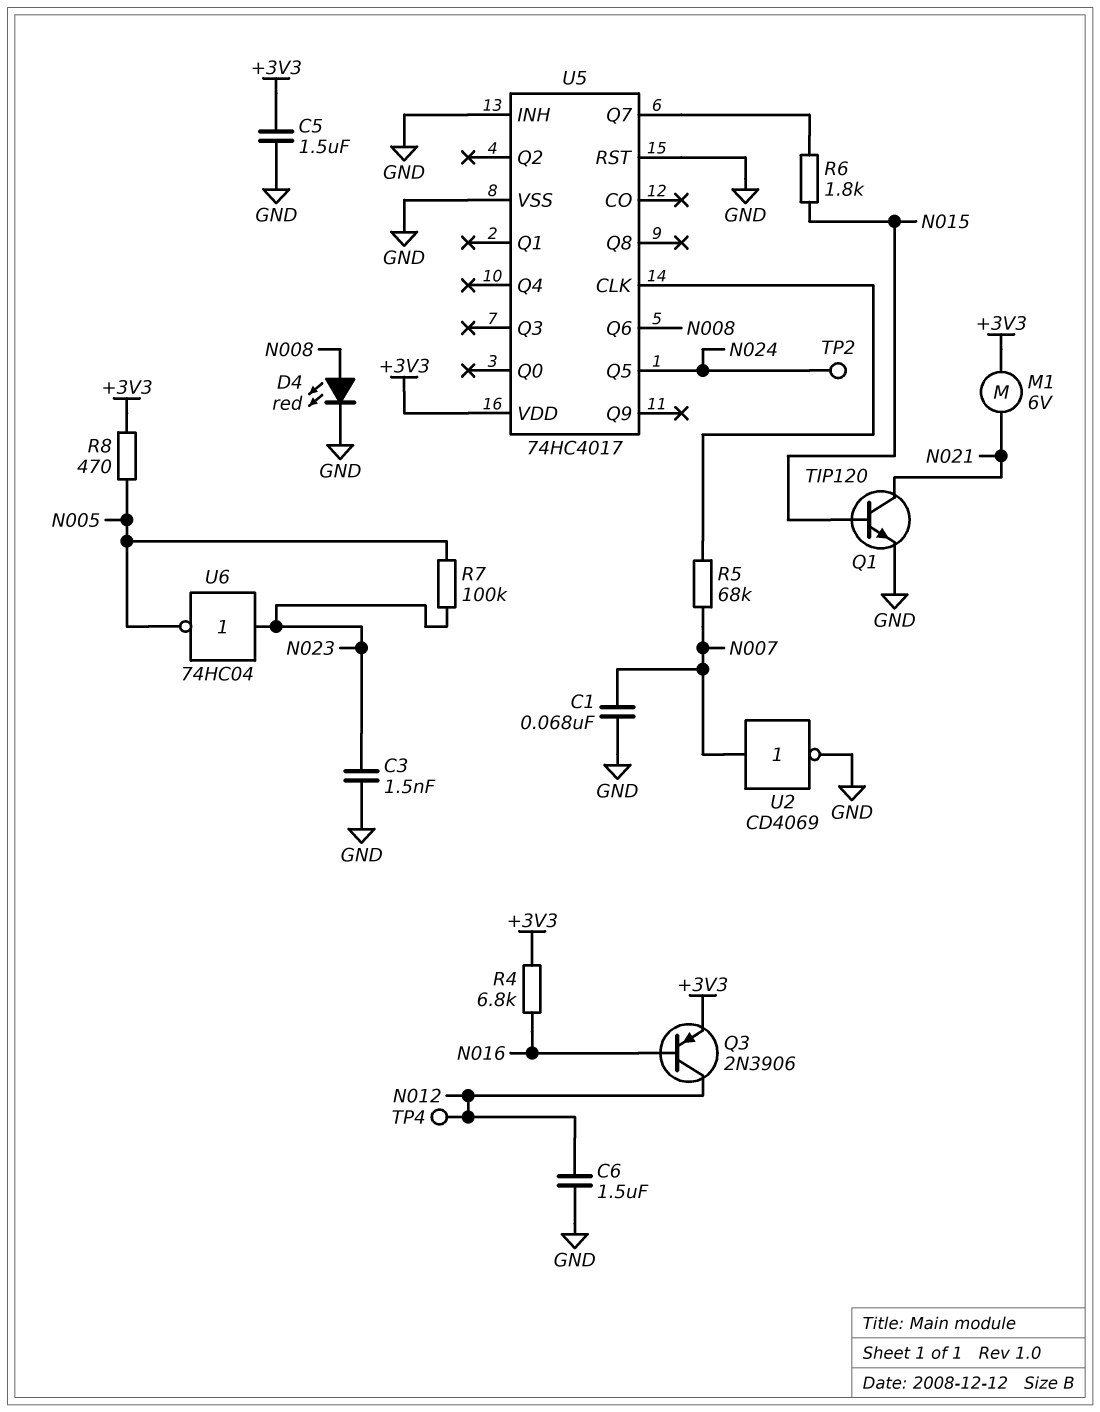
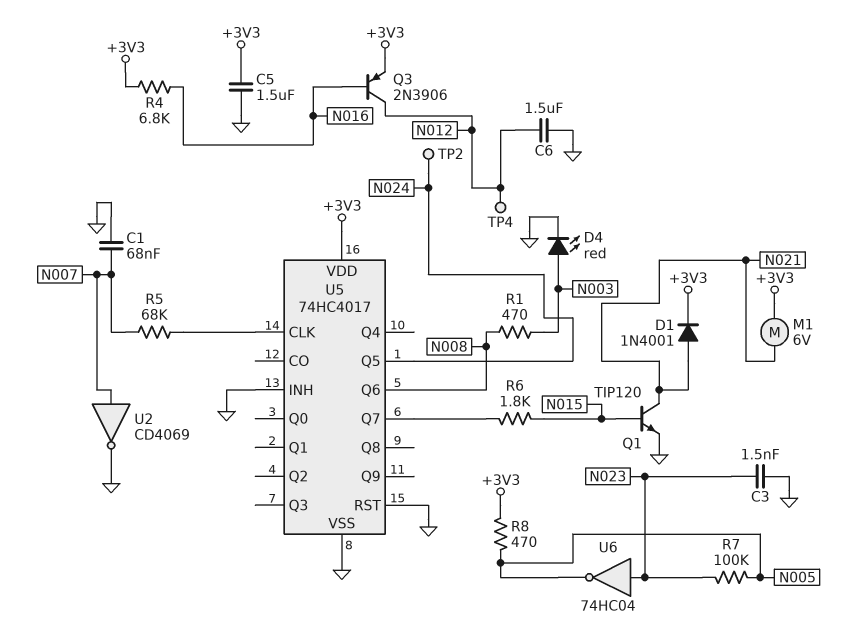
D1: none -> diode 1N4001 (A N021, K +3V3)
D4: LED red (A N008, K GND) -> LED red (A N003, K GND)
R1: none -> 470 (N003, N008)

